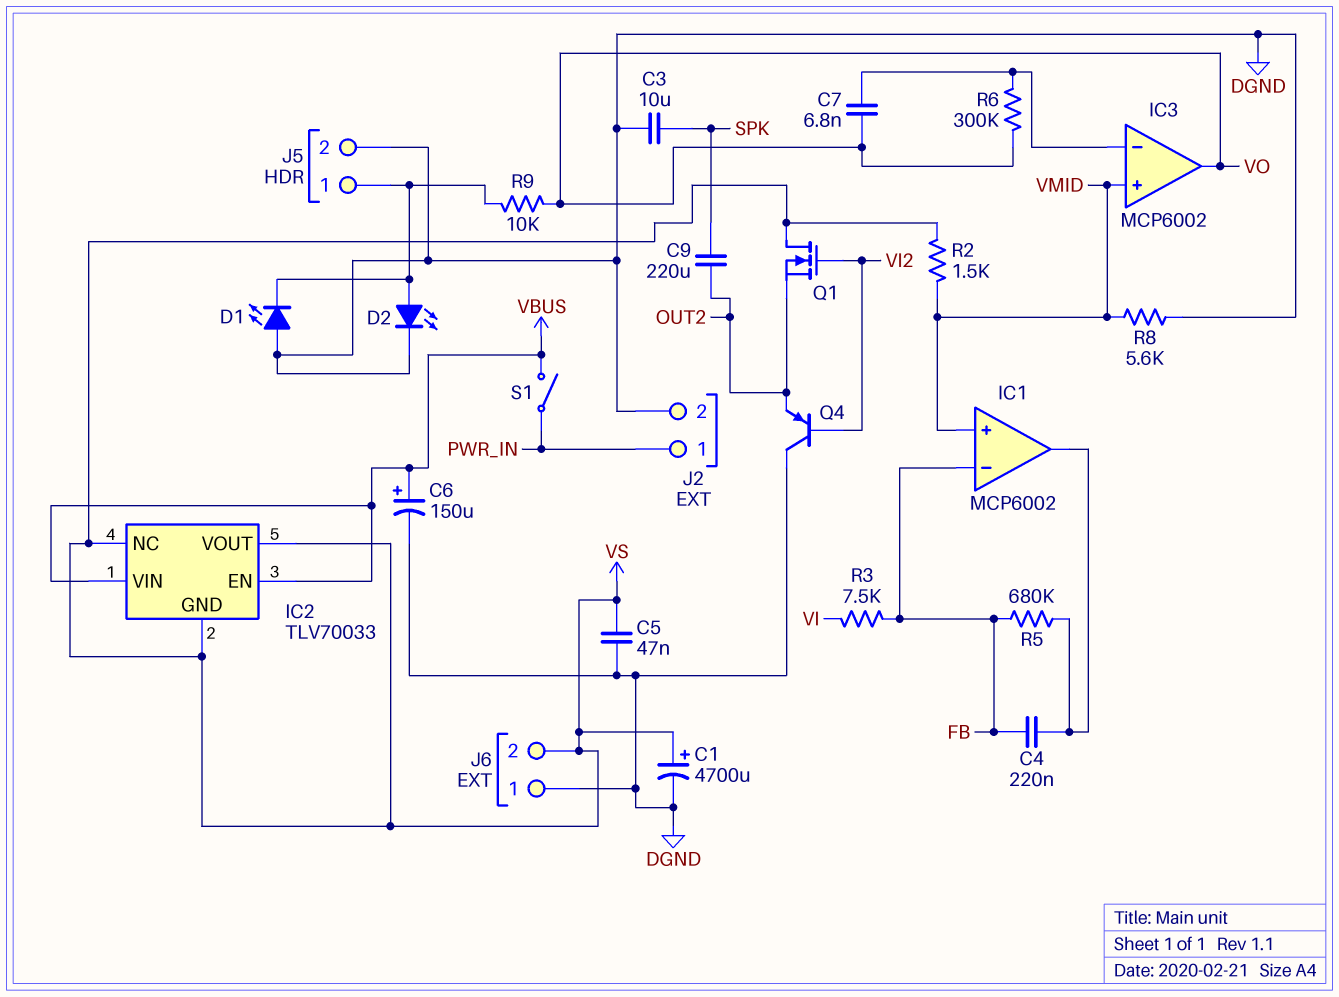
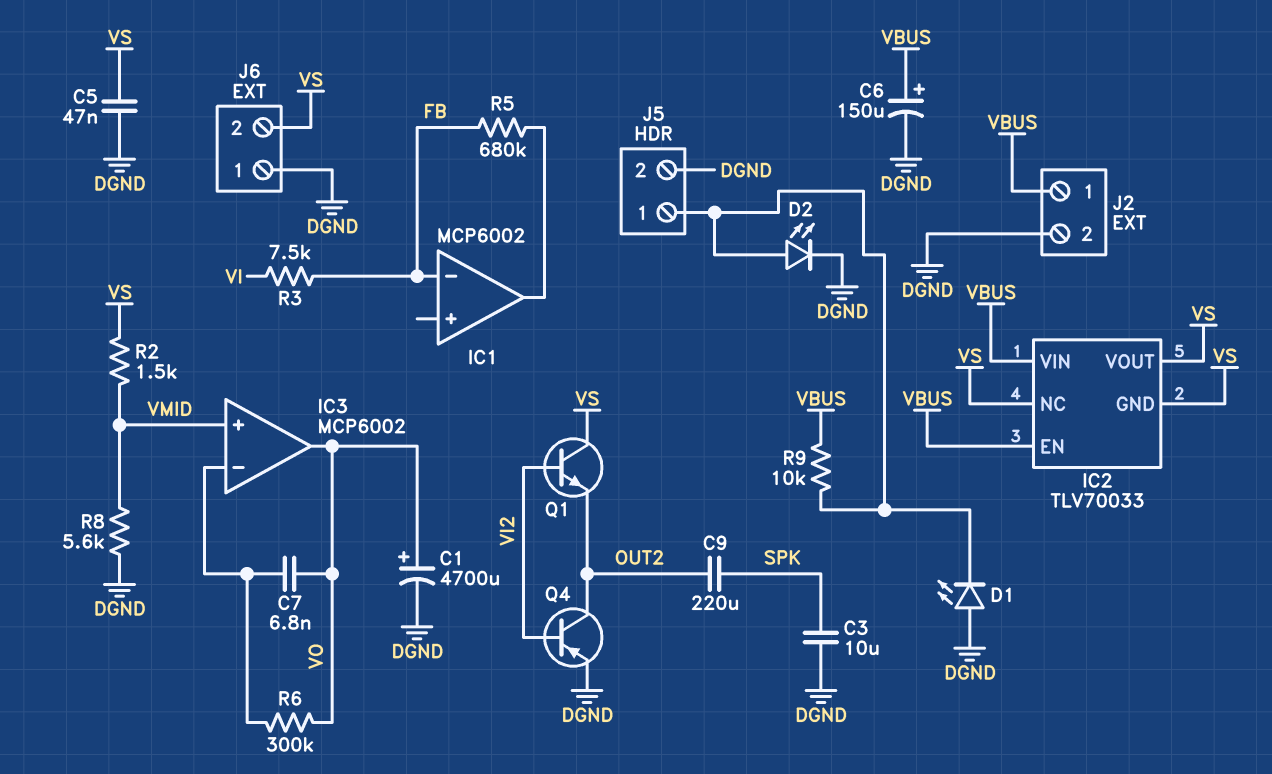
C1: 4700uF (plus VS, minus DGND) -> 4700uF (plus VO, minus DGND)
C4: 220nF (FB, IC1/out) -> none
IC1 pin in+: VMID -> none
J2 pin 1: PWR_IN -> VBUS
Q1: NMOS (G VI2, D VS, S OUT2) -> NPN (B VI2, C VS, E OUT2)
Q4: PNP (B VI2, C DGND, E OUT2) -> PNP (B VI2, C OUT2, E DGND)
R9: 10k (J5/1, VO) -> 10k (J5/1, VBUS)
S1: switch (PWR_IN, VBUS) -> none

